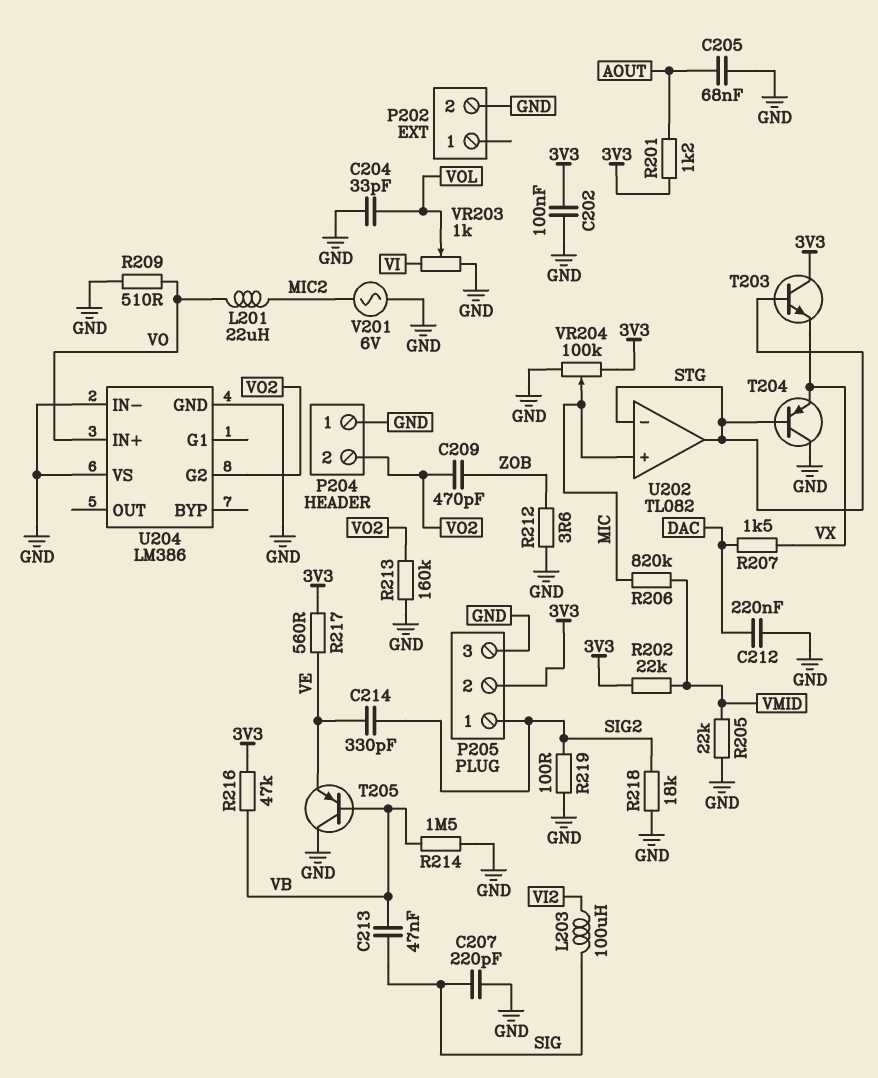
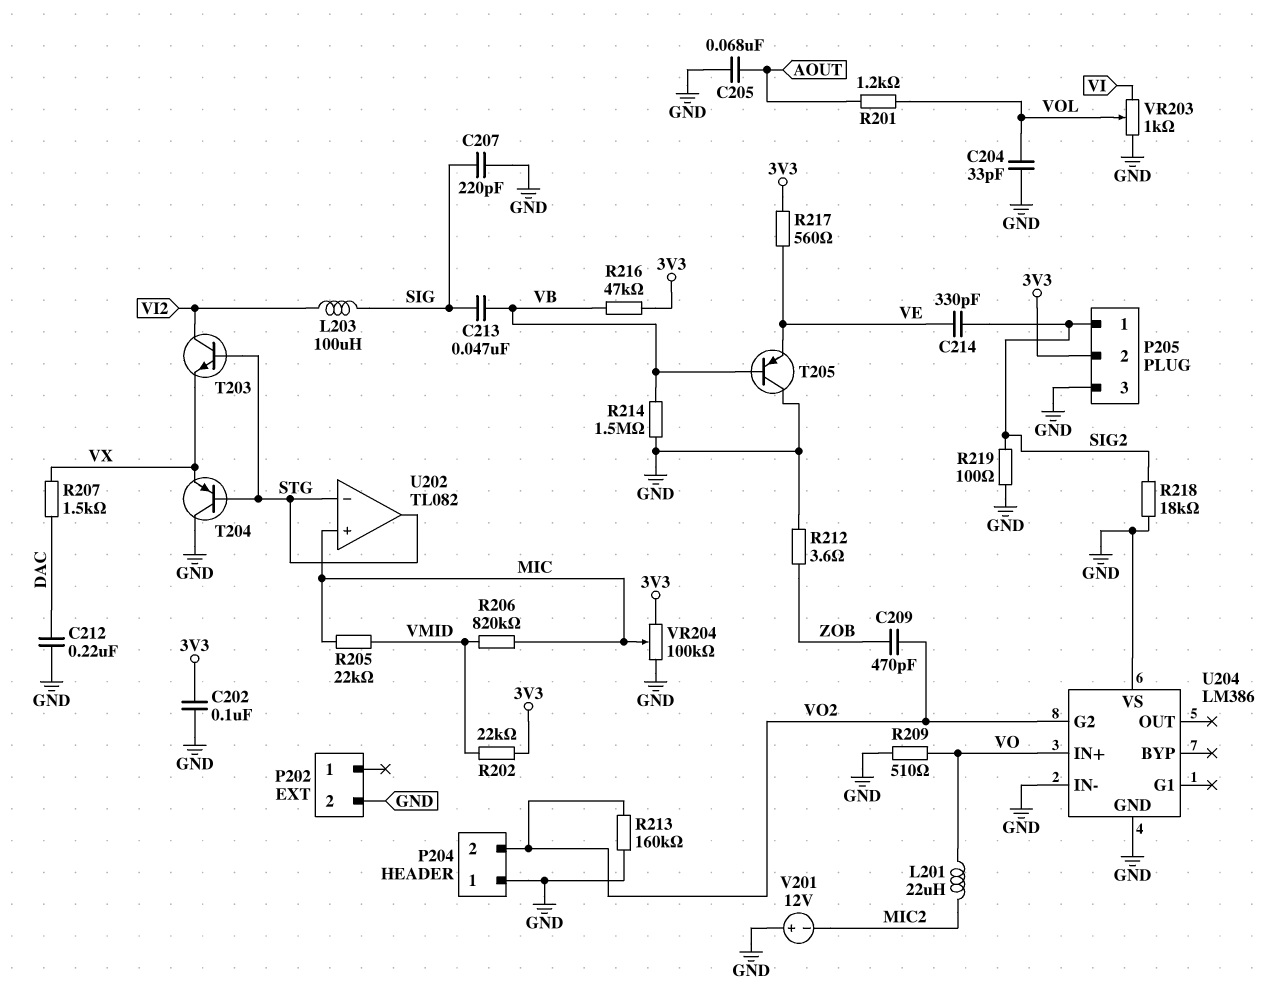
R201: 1.2k (3V3, AOUT) -> 1.2k (AOUT, VOL)
R205: 22k (GND, VMID) -> 22k (MIC, VMID)
T203: NPN (B STG, C 3V3, E VX) -> NPN (B STG, C VI2, E VX)
V201: AC 6V (GND, MIC2) -> 12V (plus GND, minus MIC2)

